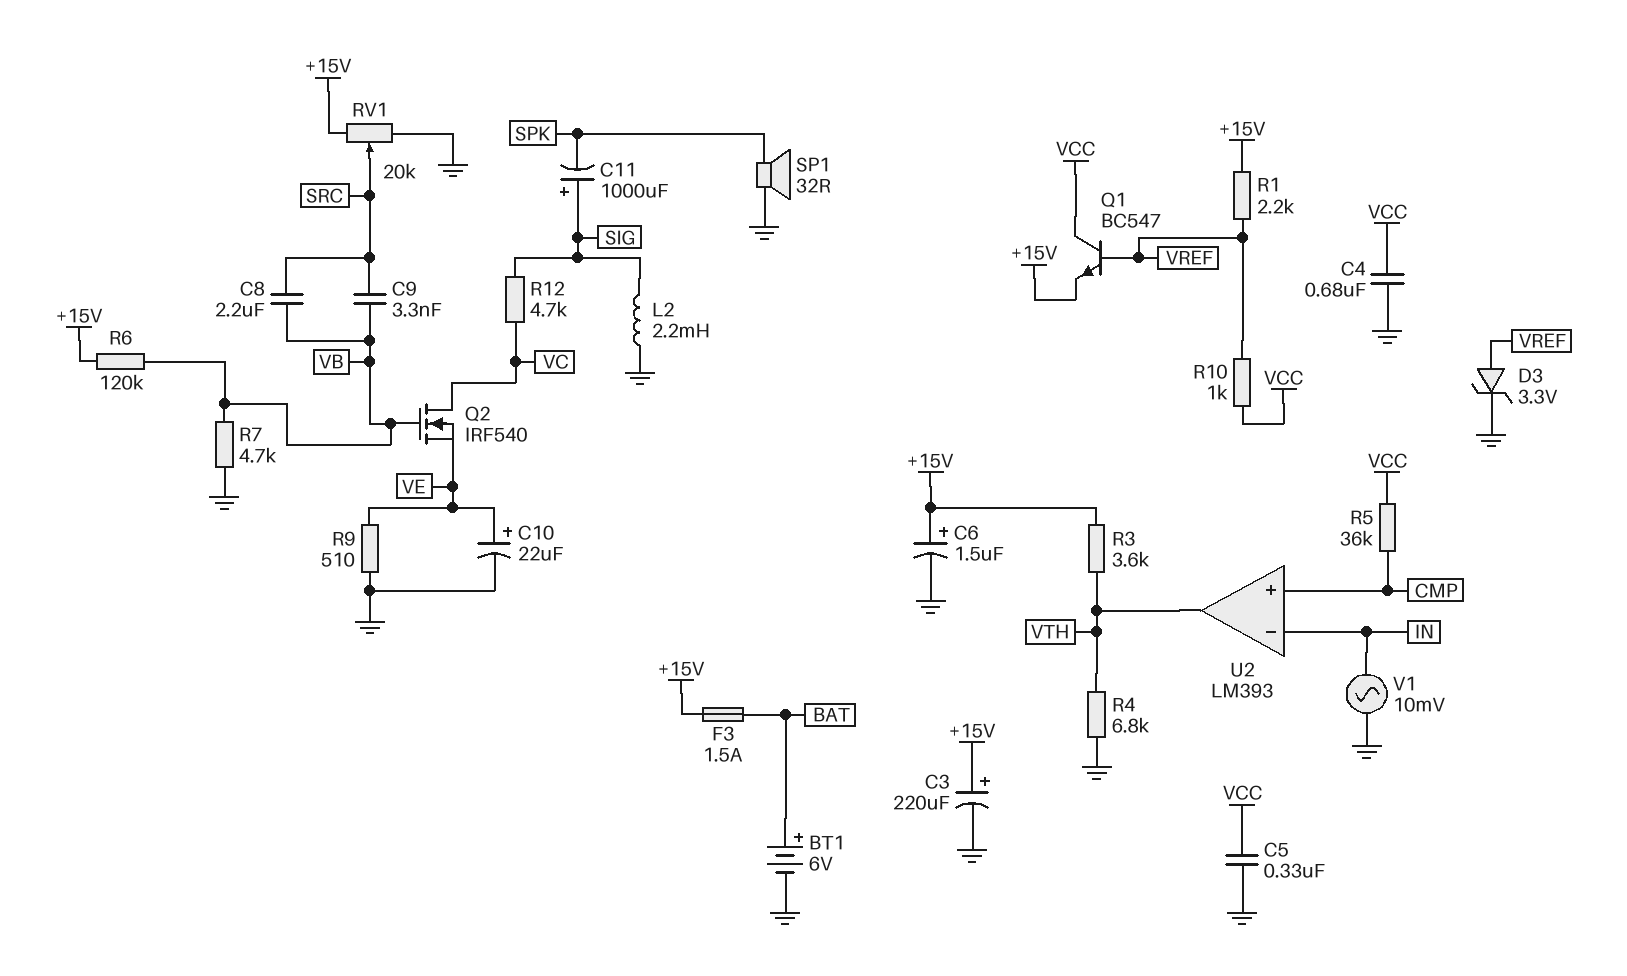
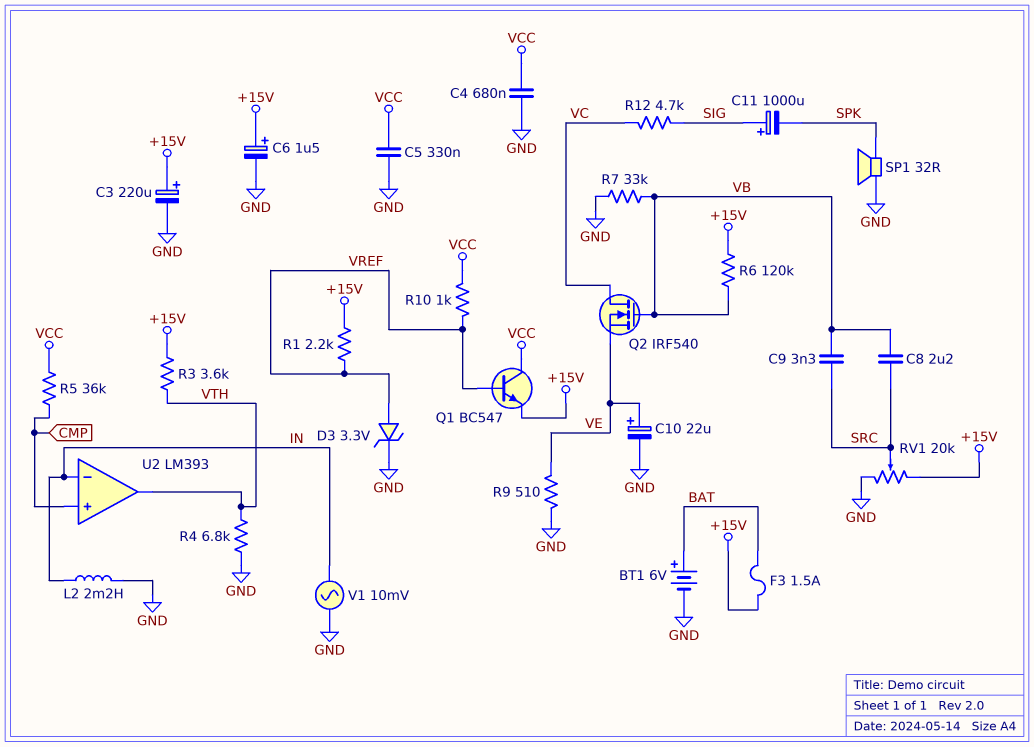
L2: 2.2mH (GND, SIG) -> 2.2mH (GND, IN)
R7: 4.7k (GND, VB) -> 33k (GND, VB)

